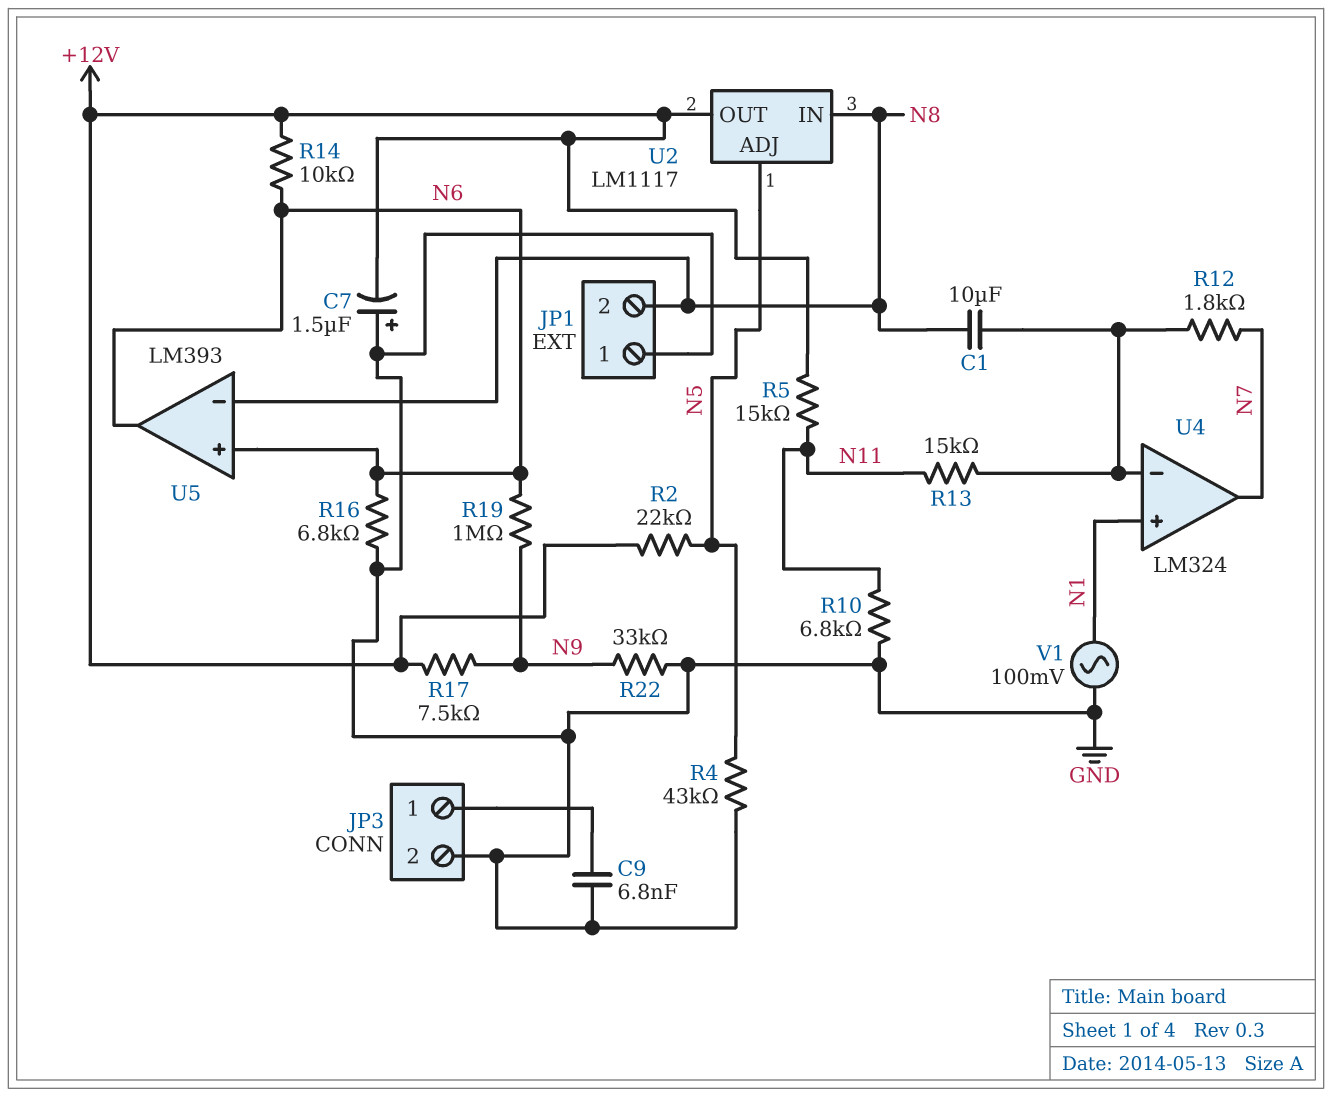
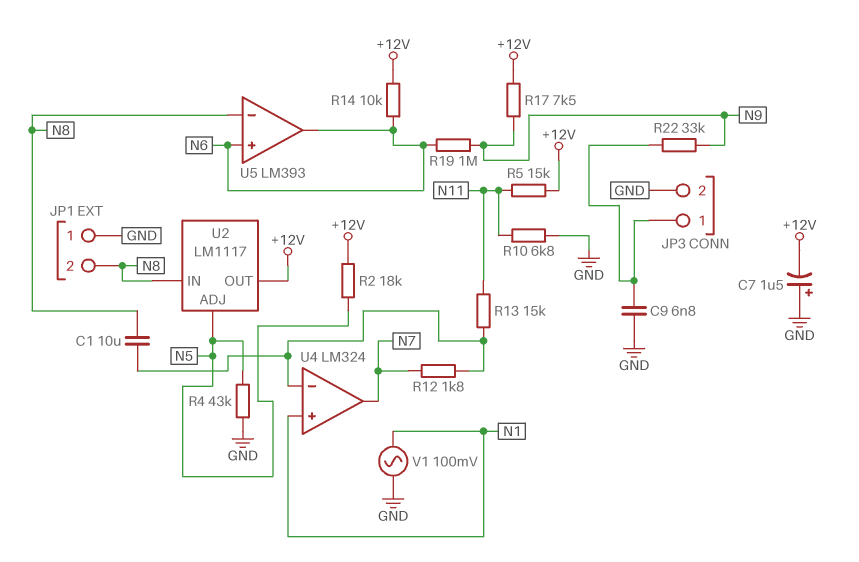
R2: 22k (+12V, N5) -> 18k (+12V, N5)
R16: 6.8k (GND, N6) -> none
R22: 33k (GND, N9) -> 33k (JP3/1, N9)

